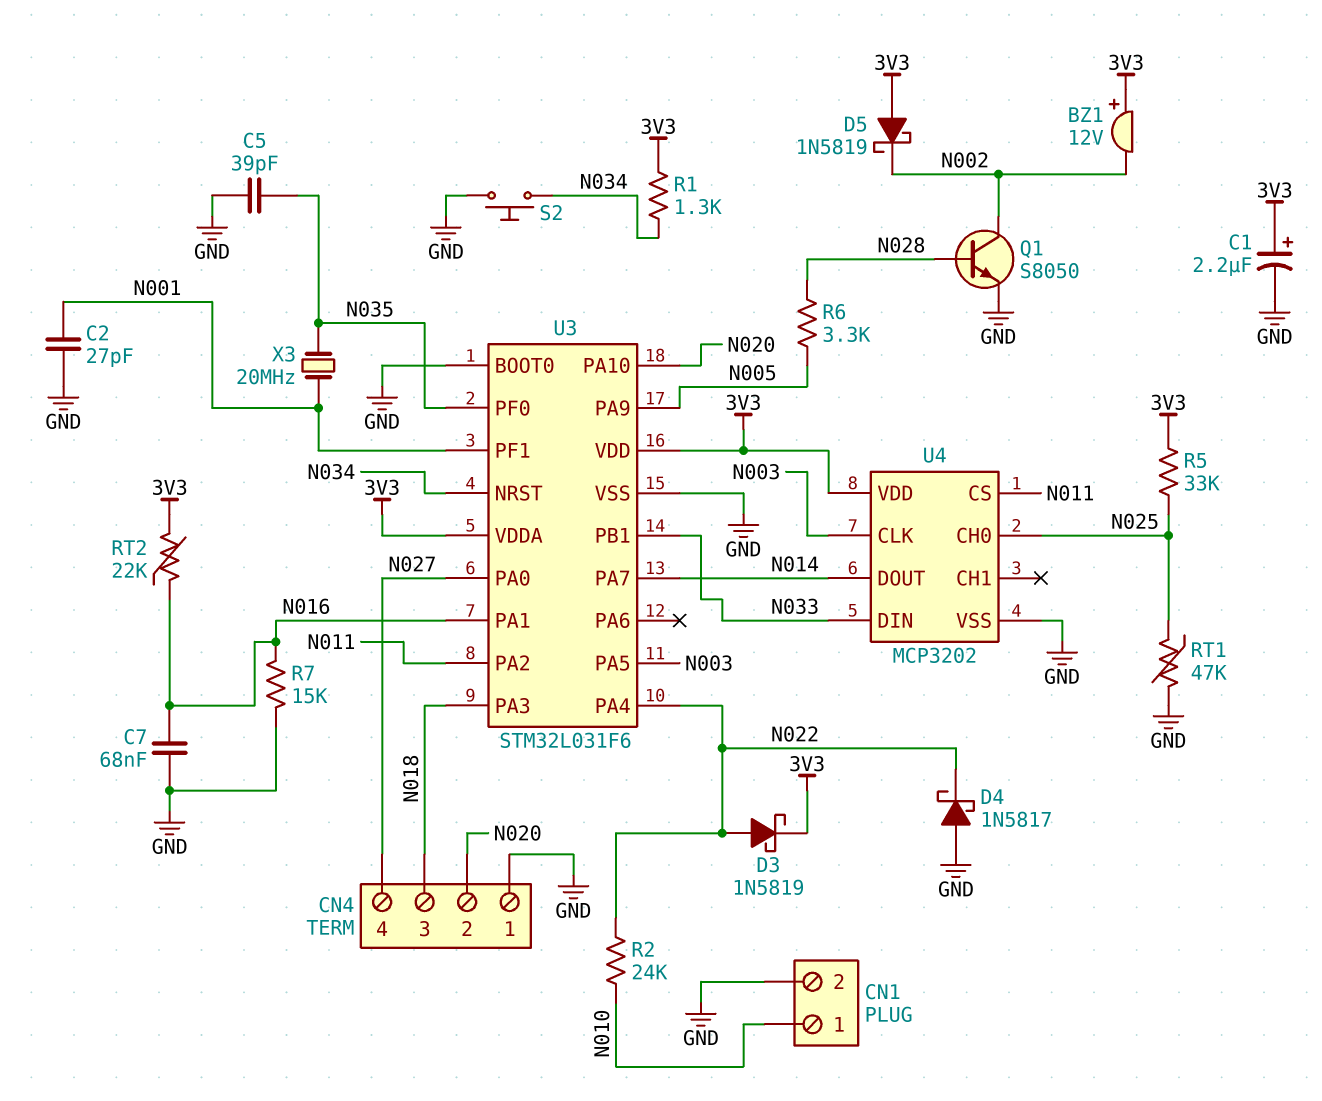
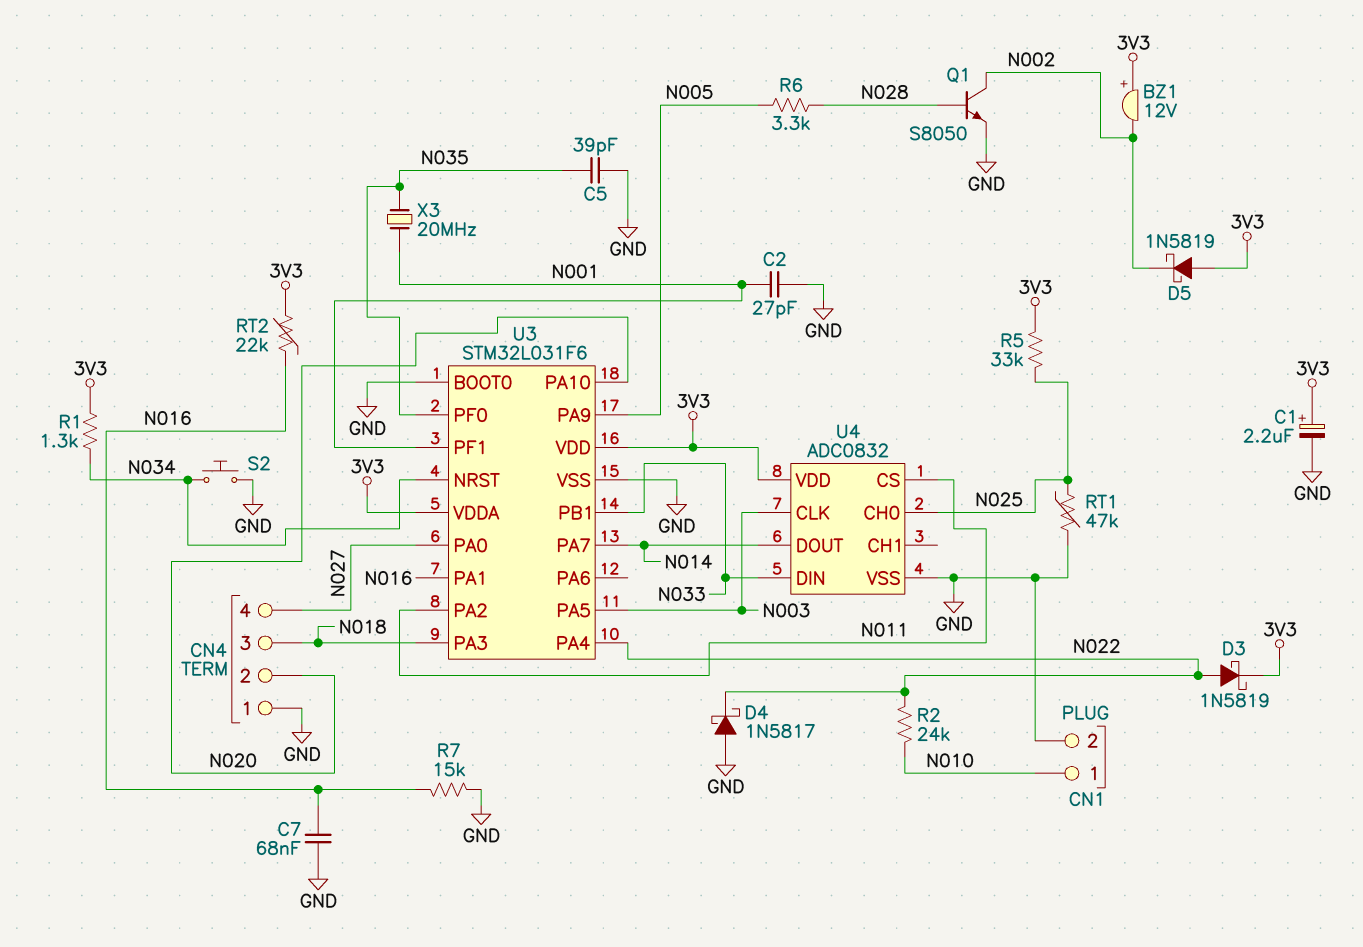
U4: MCP3202 -> ADC0832

